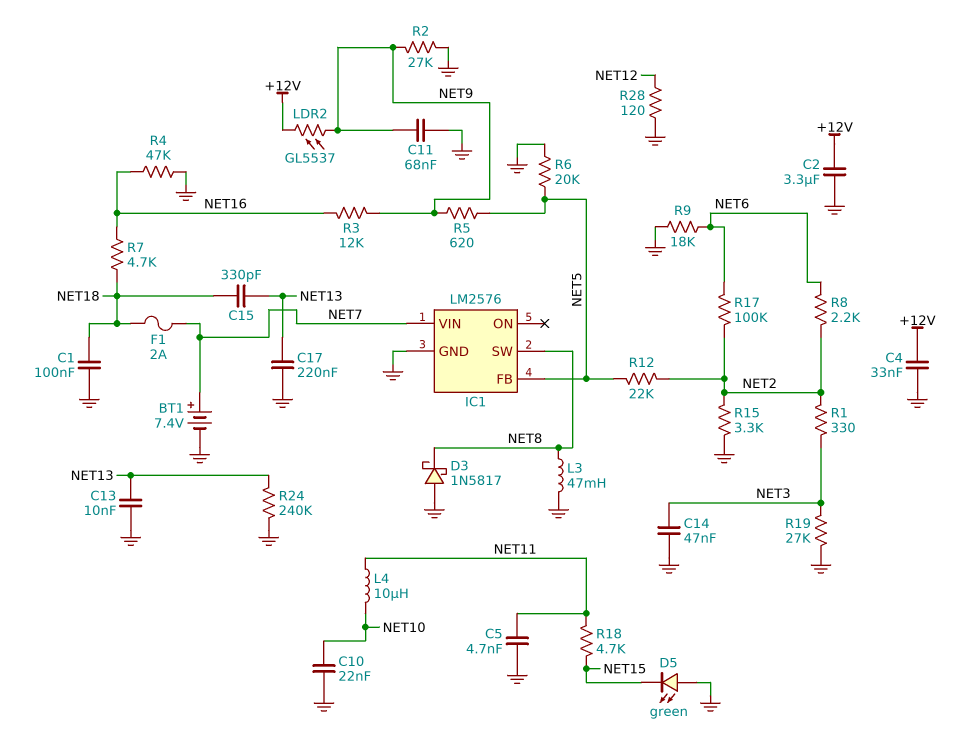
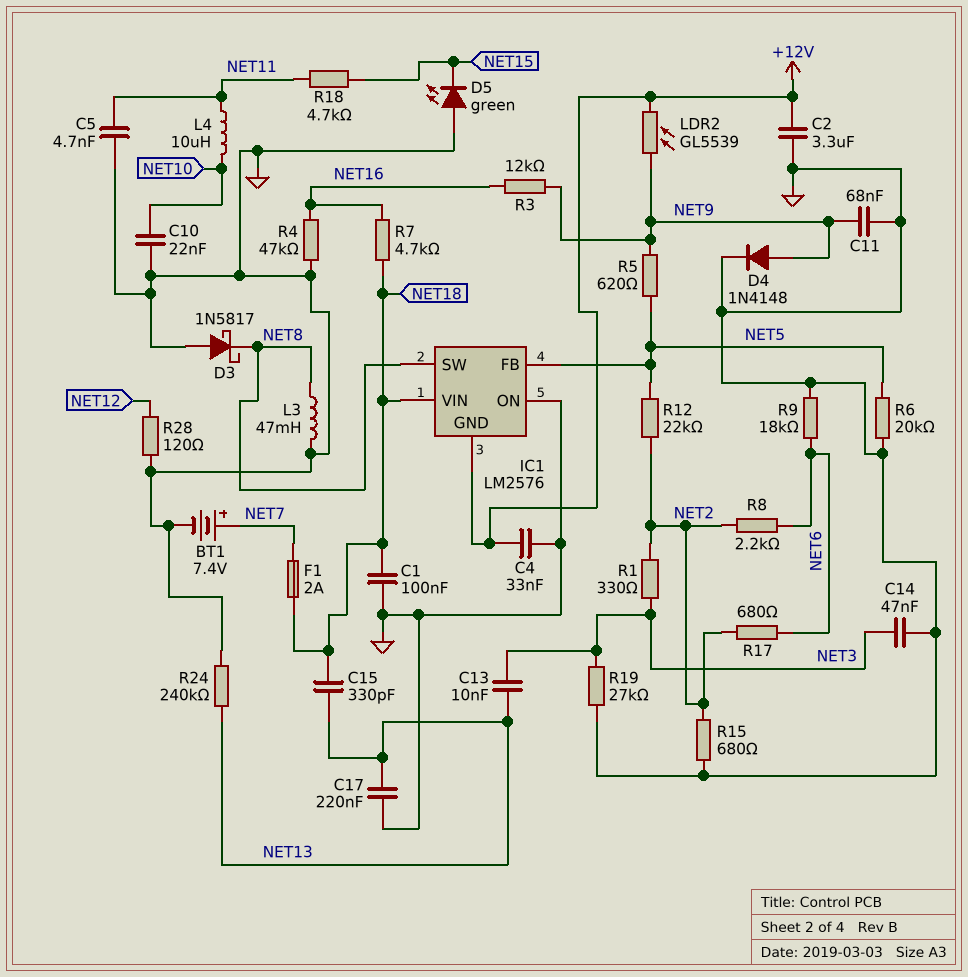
C13: 10nF (GND, NET13) -> 10nF (NET3, NET13)
D4: none -> diode 1N4148 (A NET9, K GND)
IC1 pin GND: GND -> +12V
IC1 pin ON: none -> GND
IC1 pin VIN: NET7 -> NET18
LDR2: GL5537 (+12V, NET9) -> GL5539 (+12V, NET9)
R2: 27k (GND, NET9) -> none
R15: 3.3k (GND, NET2) -> 680 (GND, NET2)
R17: 100k (NET2, NET6) -> 680 (NET2, NET6)

